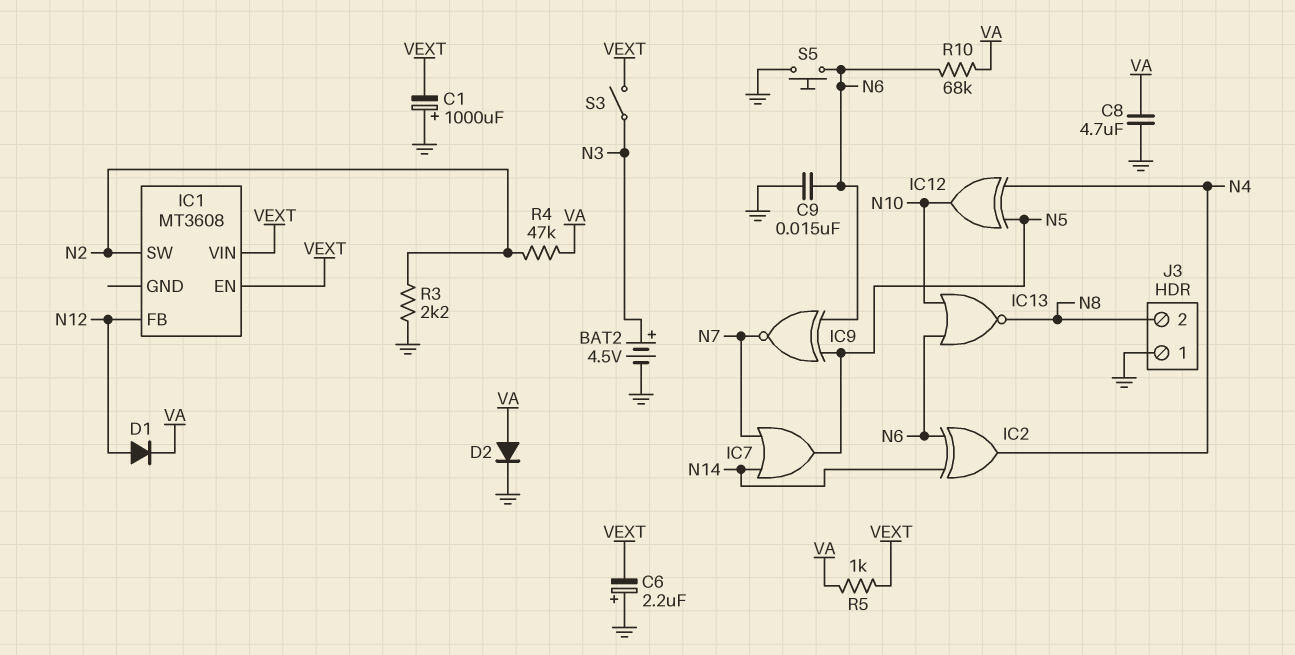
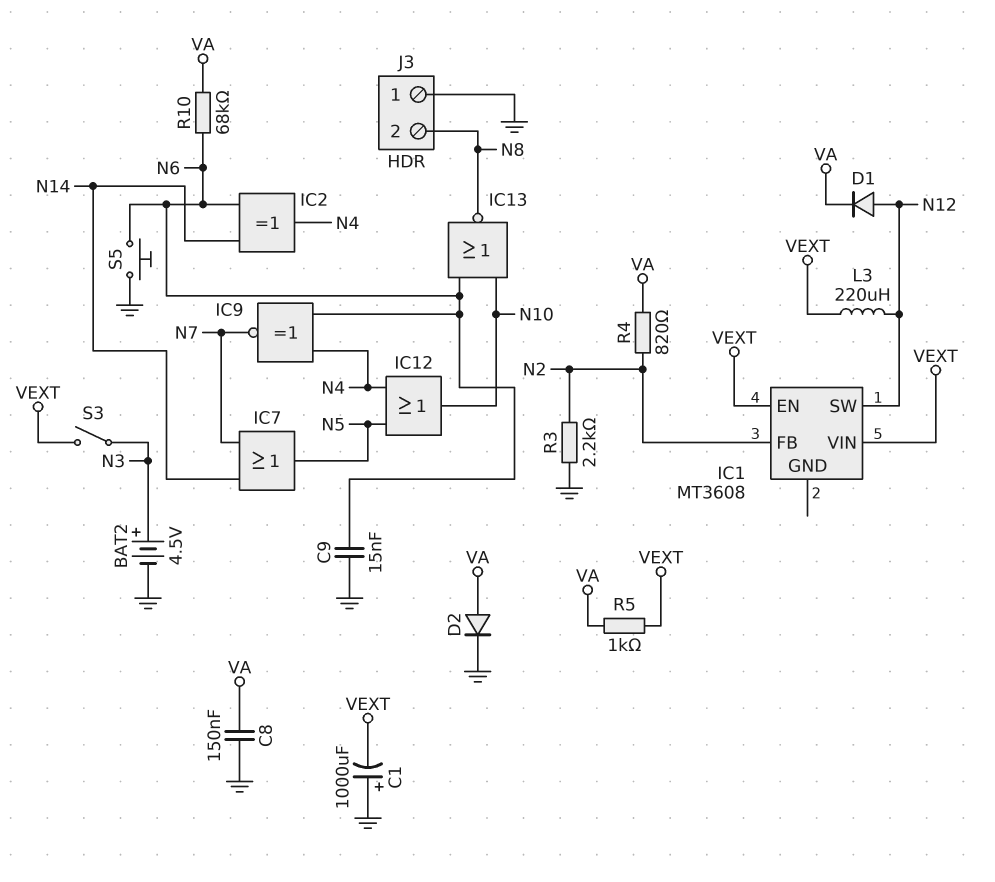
C6: 2.2uF (plus GND, minus VEXT) -> none
C8: 4.7uF (GND, VA) -> 150nF (GND, VA)
IC1 pin FB: N12 -> N2
IC1 pin SW: N2 -> N12
IC9: XNOR (in N5, in N6, out N7) -> XNOR (in N4, in N6, out N7)
IC12: XOR (in N4, in N5, out N10) -> OR (in N4, in N5, out N10)
L3: none -> 220uH (N12, VEXT)
R4: 47k (N2, VA) -> 820 (N2, VA)

